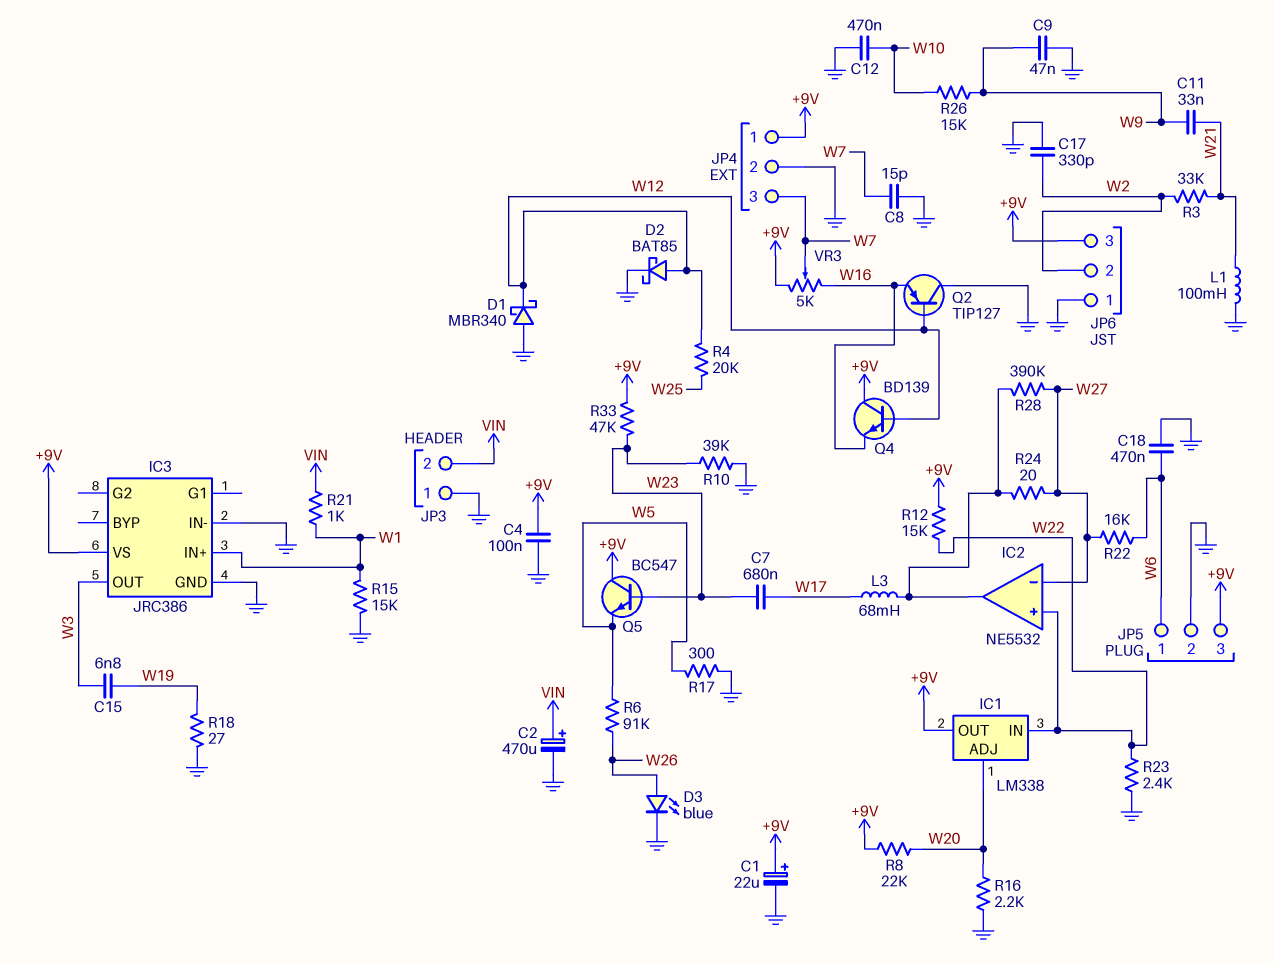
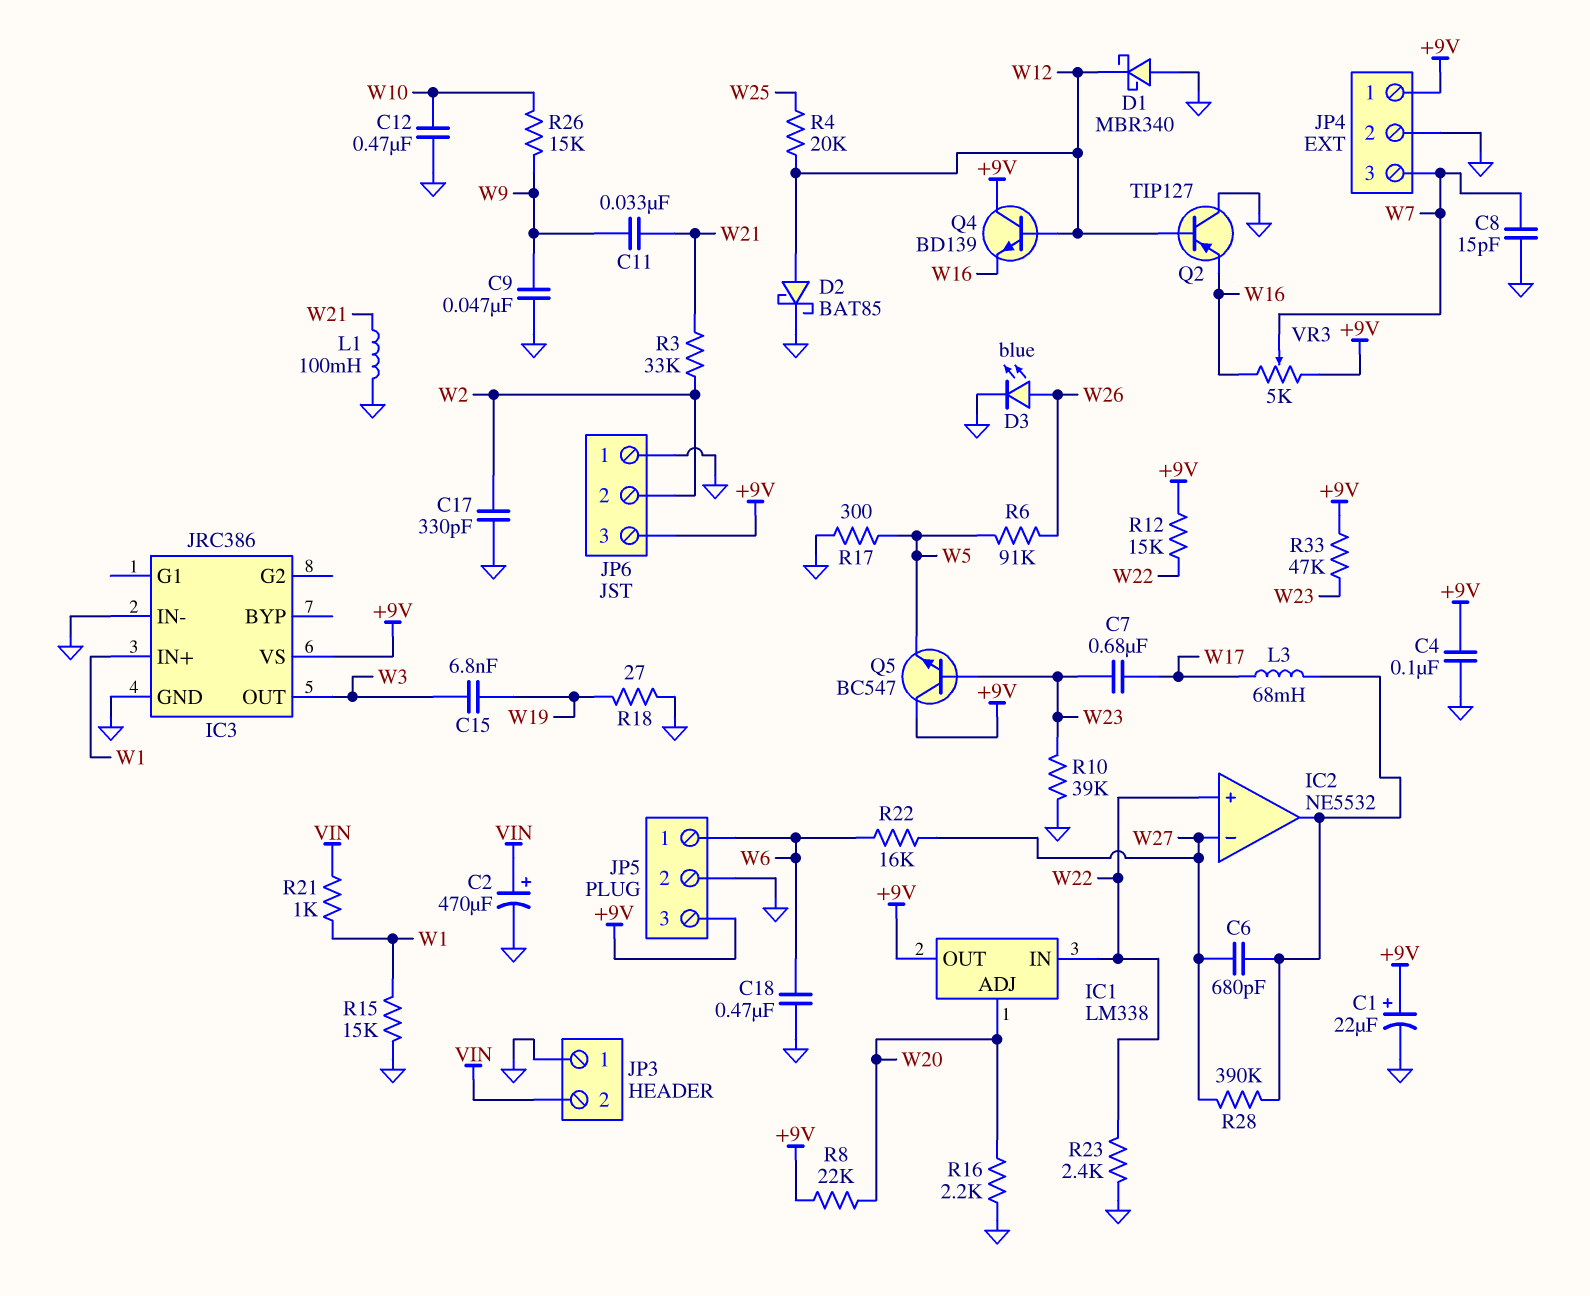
C6: none -> 680pF (IC2/out, W27)
R24: 20 (IC2/out, W27) -> none

